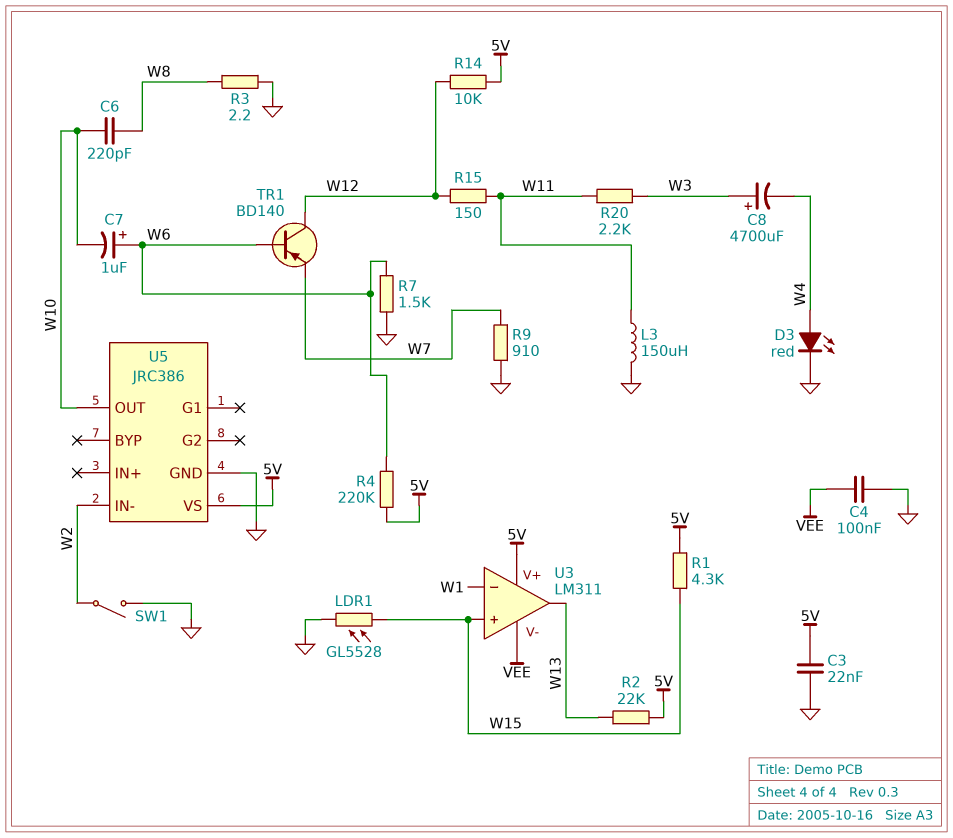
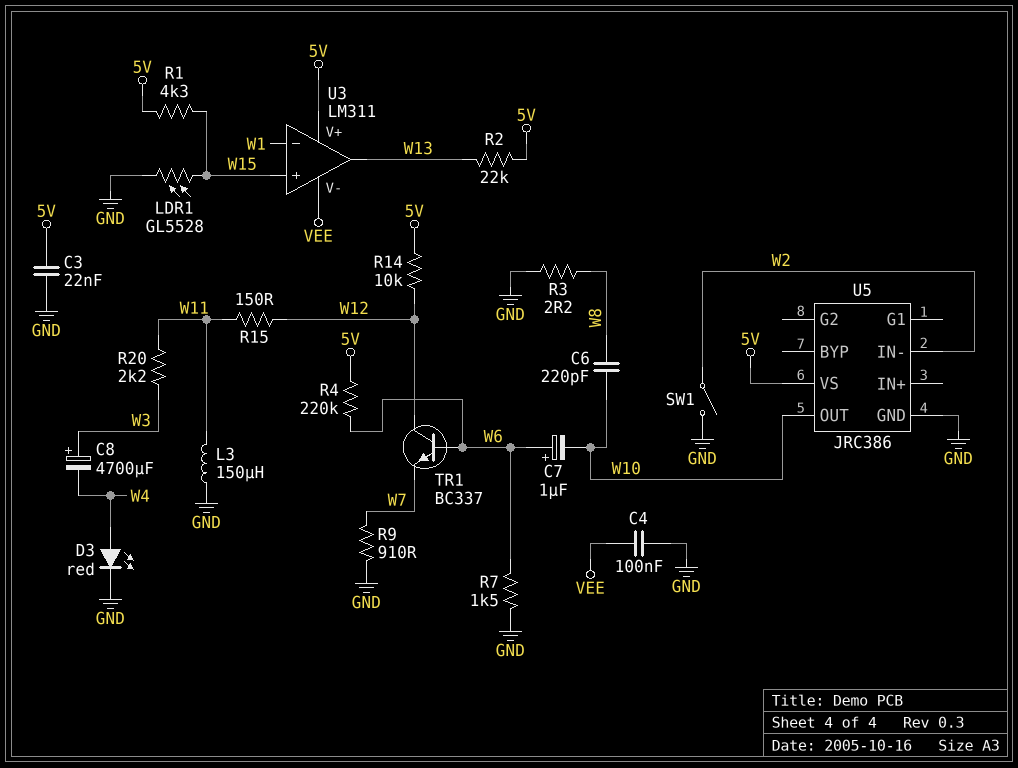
TR1: PNP BD140 (B W6, C W12, E W7) -> NPN BC337 (B W6, C W12, E W7)

